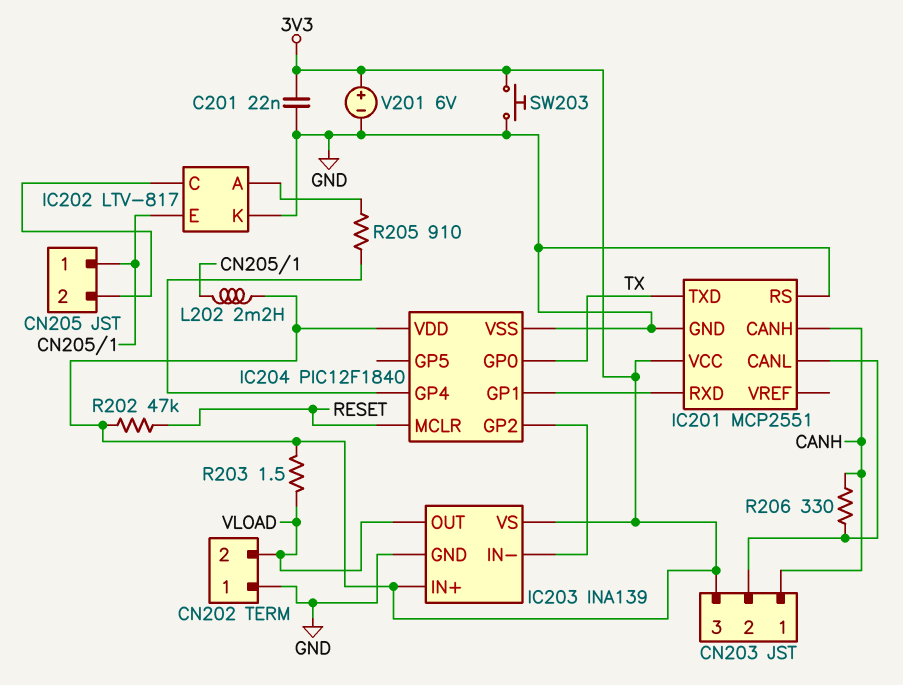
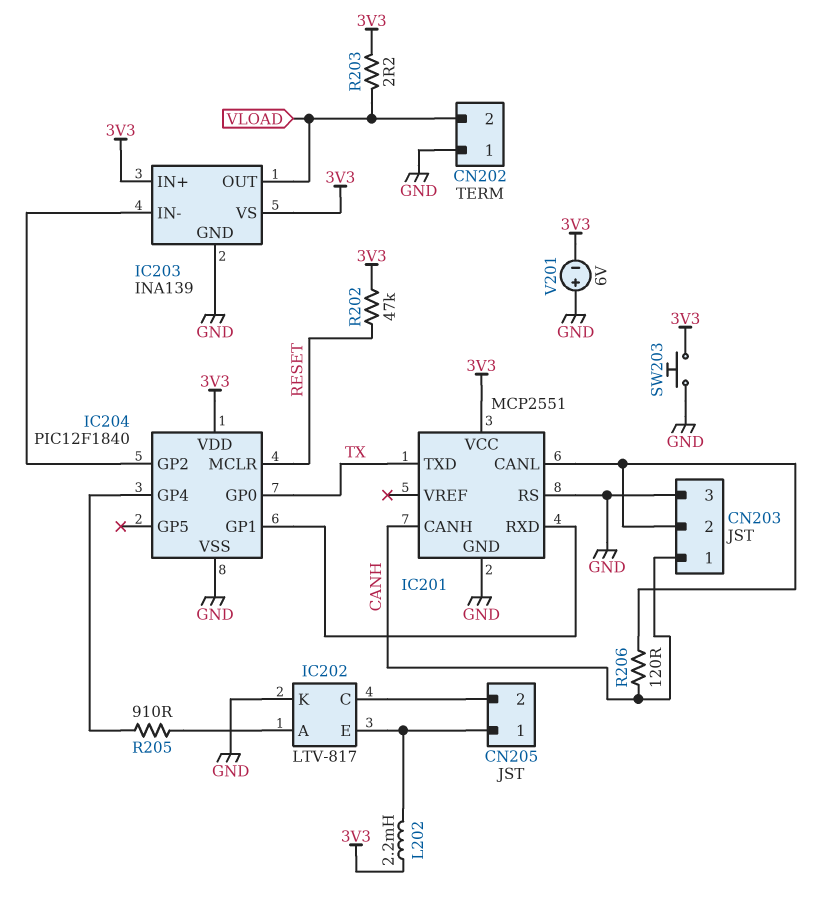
C201: 22nF (3V3, GND) -> none
CN203 pin 3: 3V3 -> GND
R203: 1.5 (3V3, VLOAD) -> 2.2 (3V3, VLOAD)
R206: 330 (CANH, CN203/2) -> 120 (CANH, CN203/2)
V201: 6V (plus 3V3, minus GND) -> 6V (plus GND, minus 3V3)

